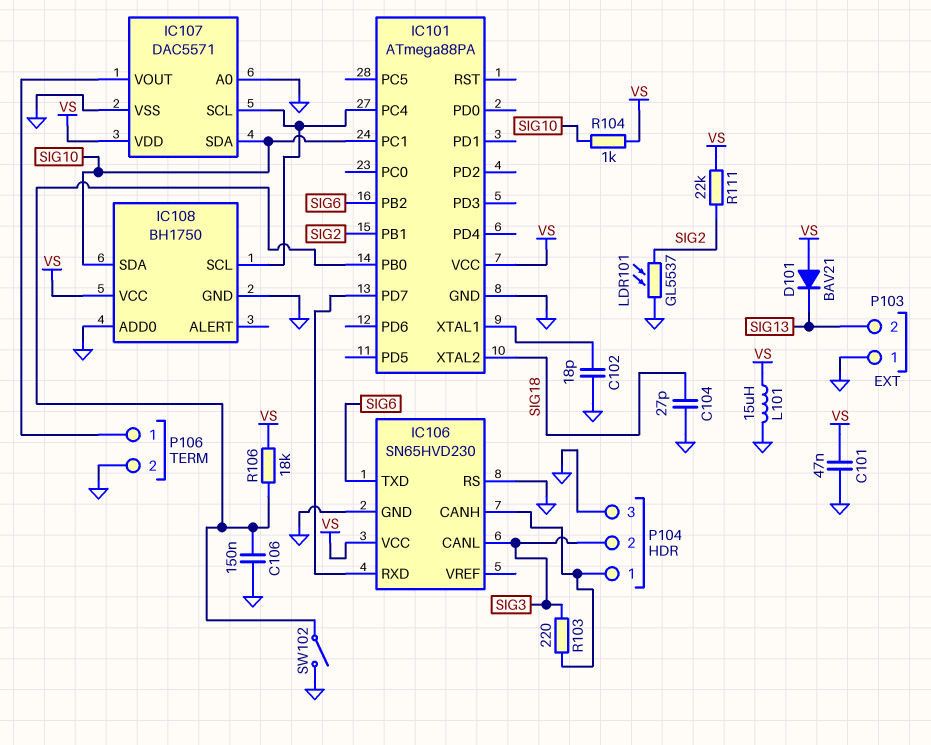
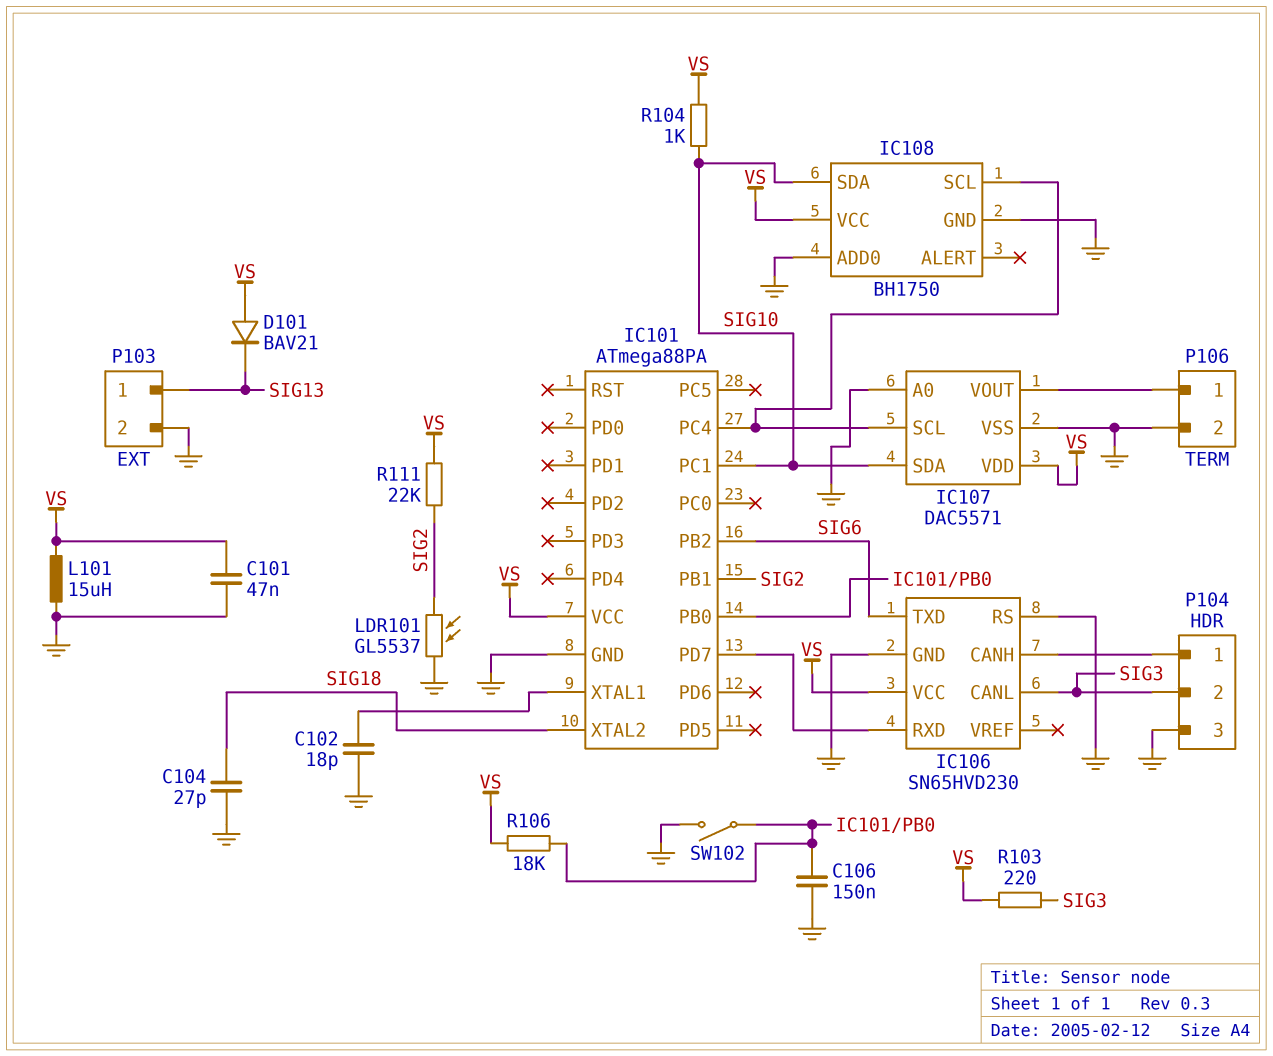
P103 pin 1: GND -> SIG13
P103 pin 2: SIG13 -> GND
R103: 220 (IC106/CANH, SIG3) -> 220 (SIG3, VS)

